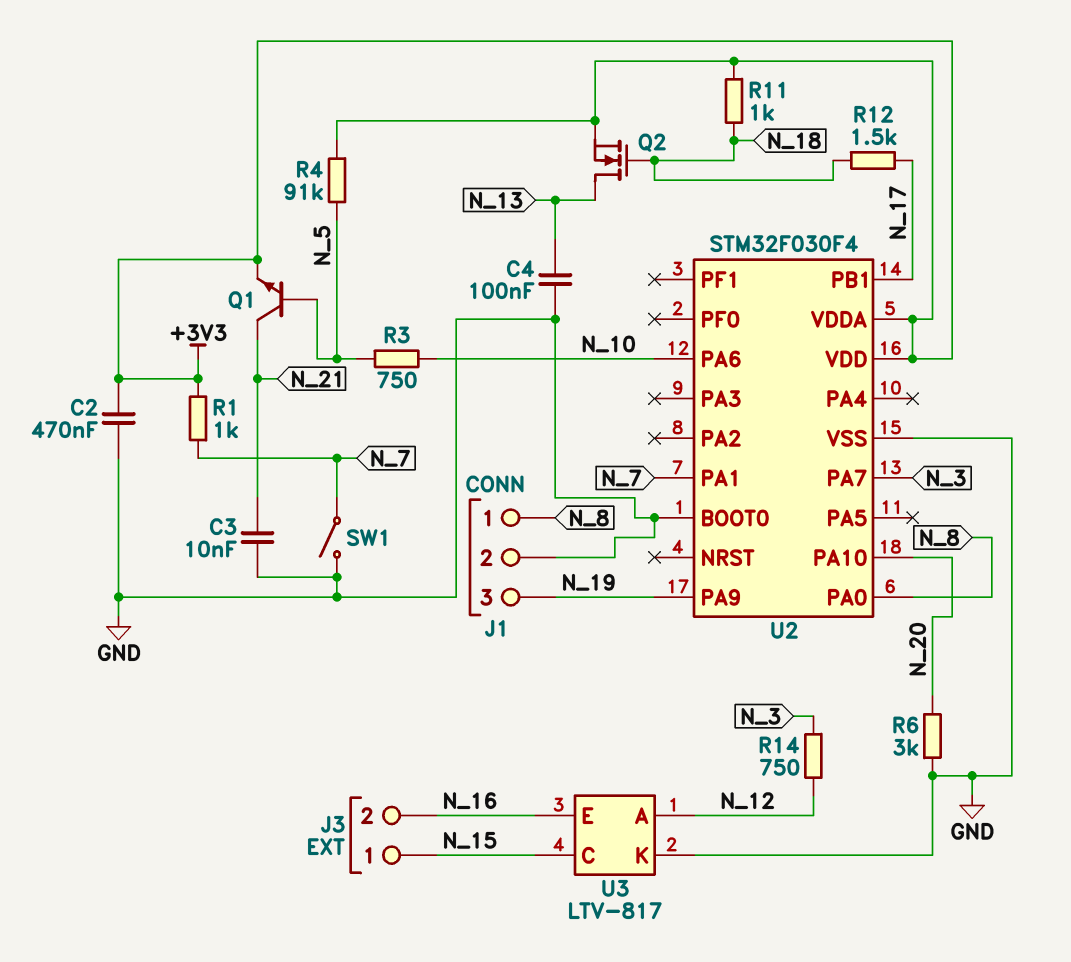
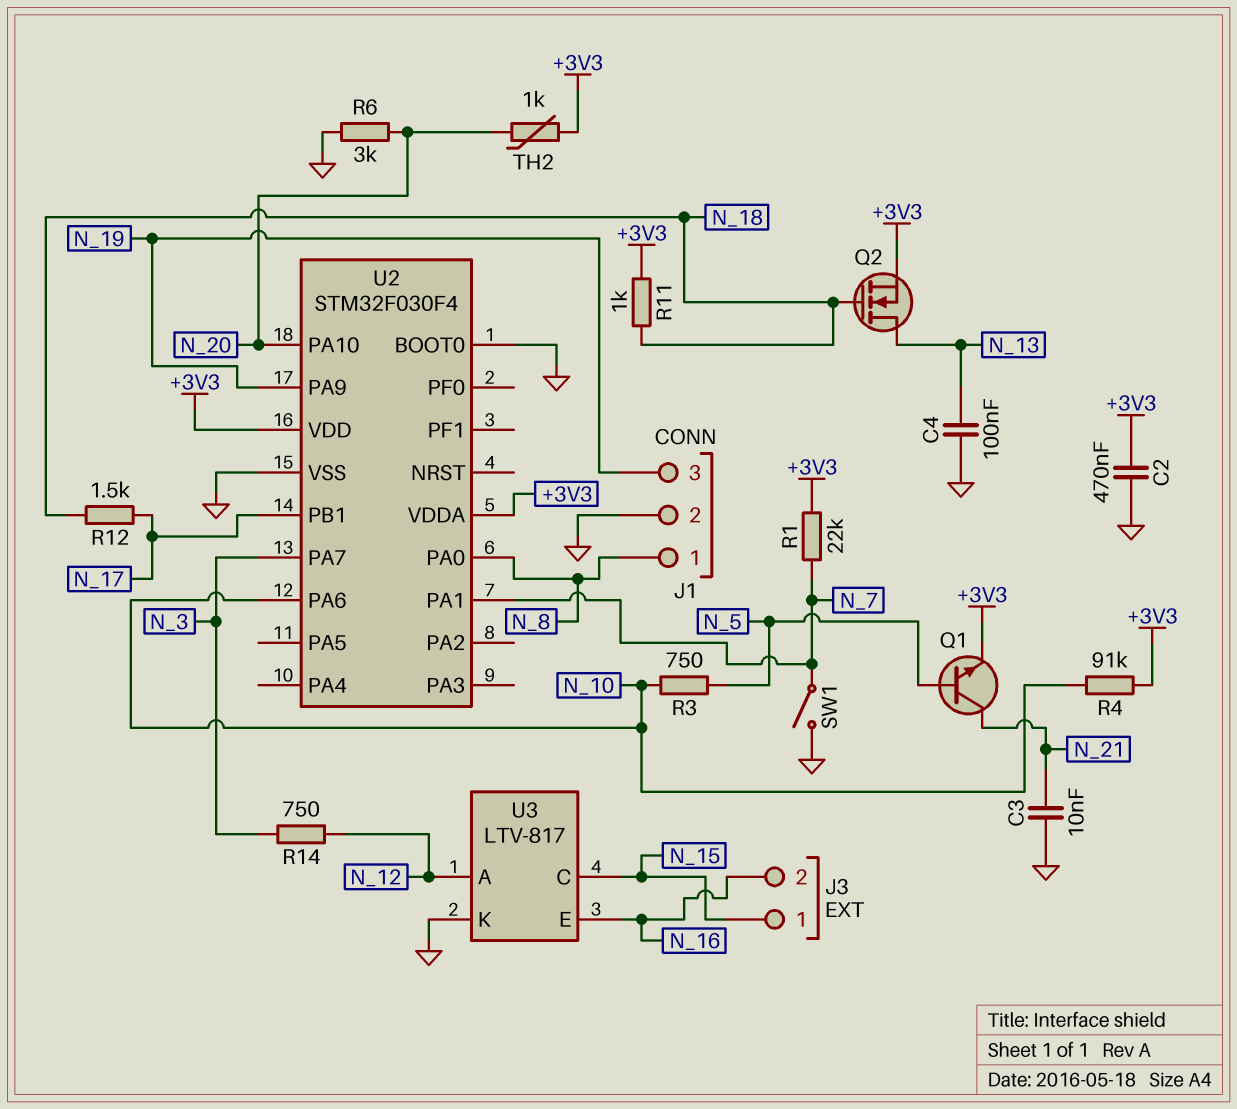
R1: 1k (+3V3, N_7) -> 22k (+3V3, N_7)
R4: 91k (+3V3, N_5) -> 91k (+3V3, N_10)
TH2: none -> 1k (+3V3, N_20)

